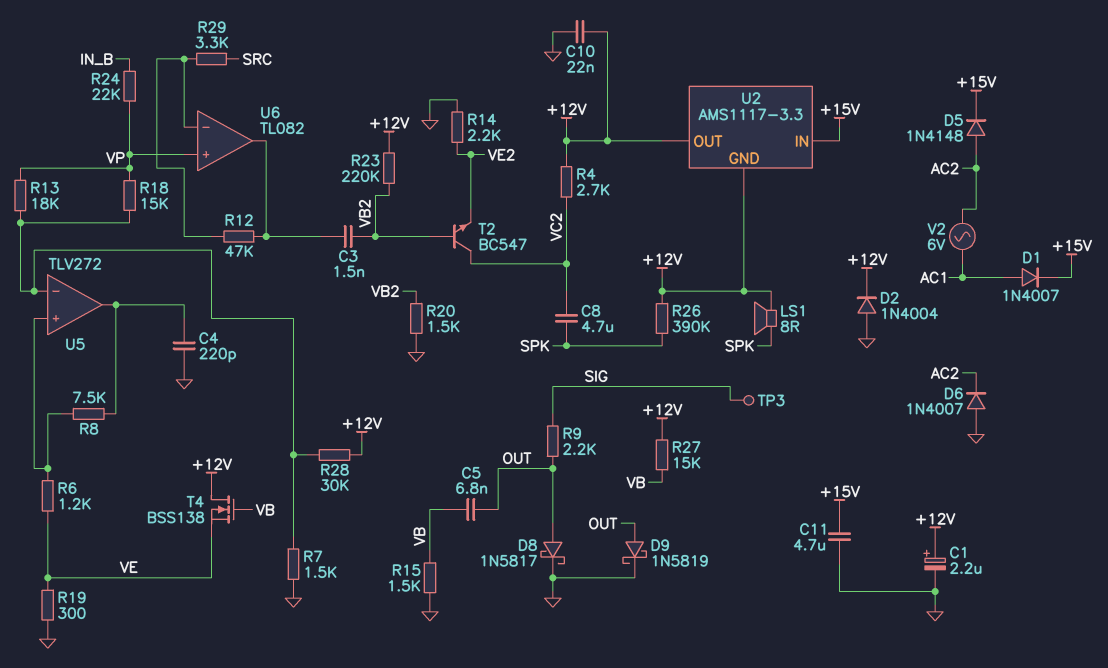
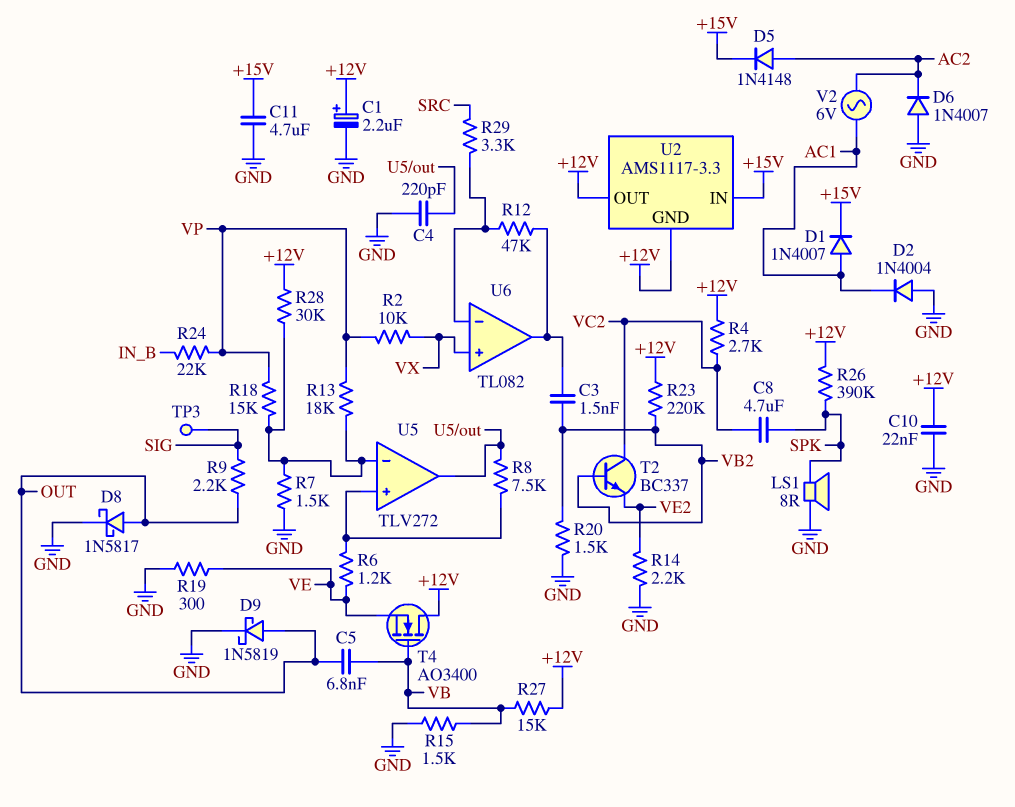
D2: diode 1N4004 (A GND, K +12V) -> diode 1N4004 (A GND, K AC1)
LS1: speaker 8R (+12V, SPK) -> speaker 8R (GND, SPK)
R2: none -> 10k (VP, VX)
T2: NPN BC547 (B VB2, C VC2, E VE2) -> NPN BC337 (B VB2, C VC2, E VE2)
T4: NMOS BSS138 (G VB, D +12V, S VE) -> NMOS AO3400 (G VB, D +12V, S VE)
U6 pin in+: VP -> VX

